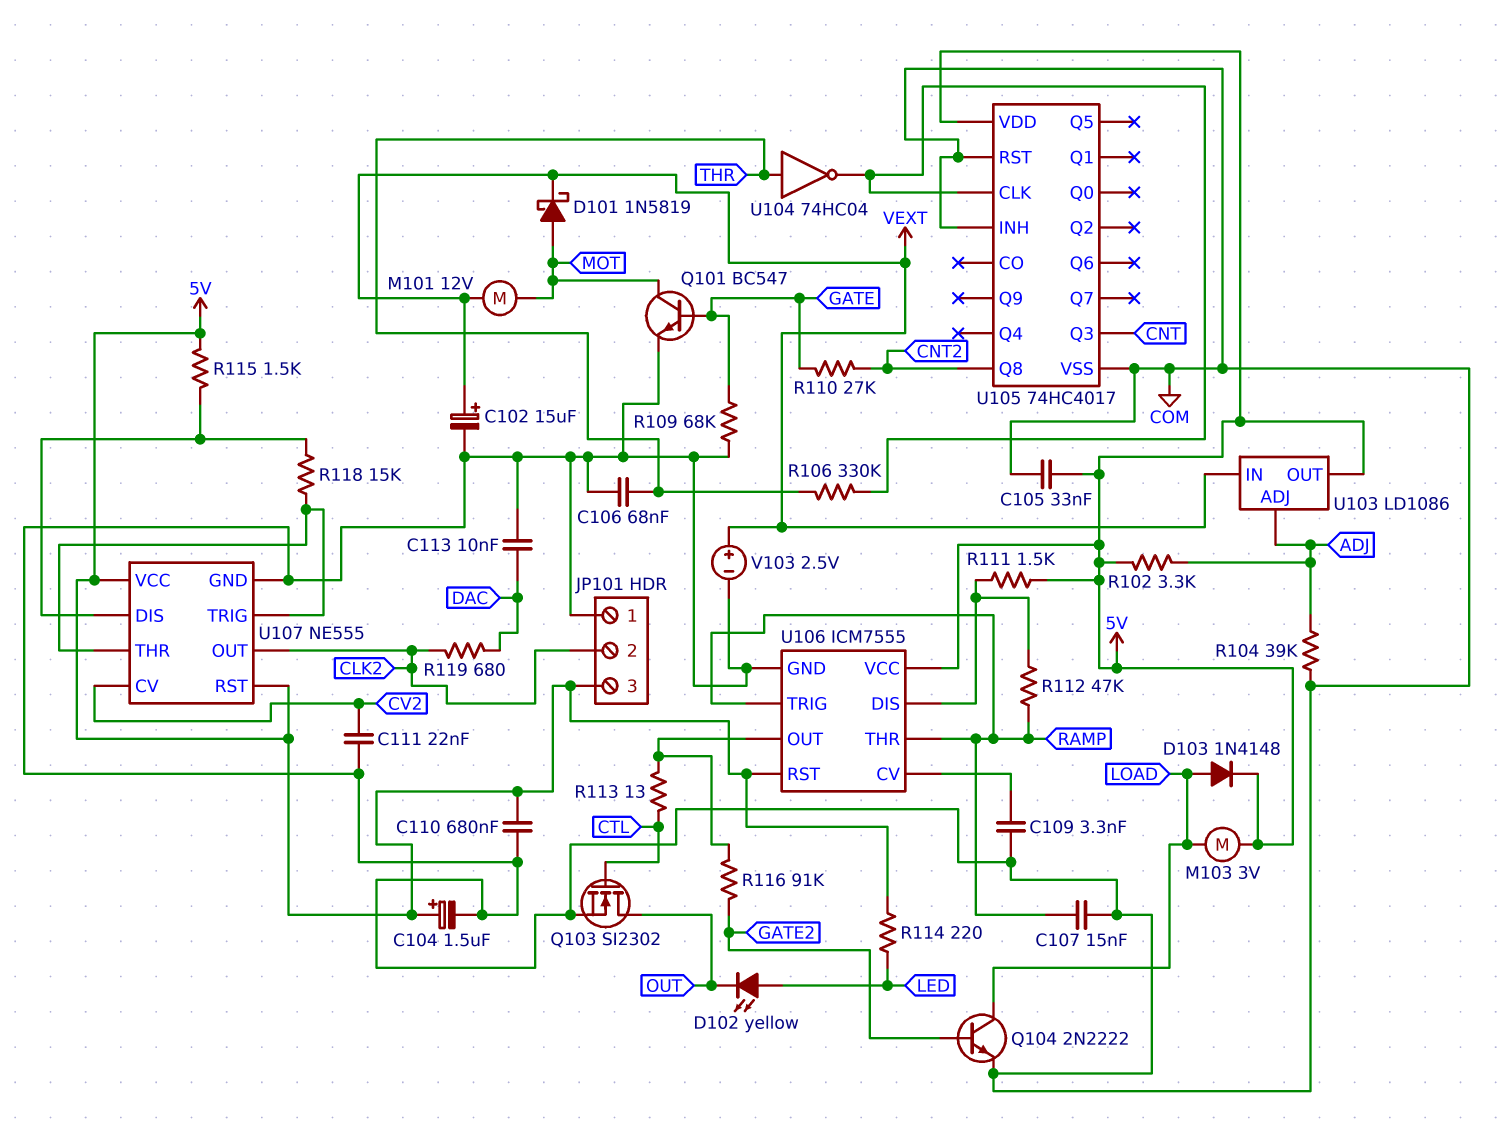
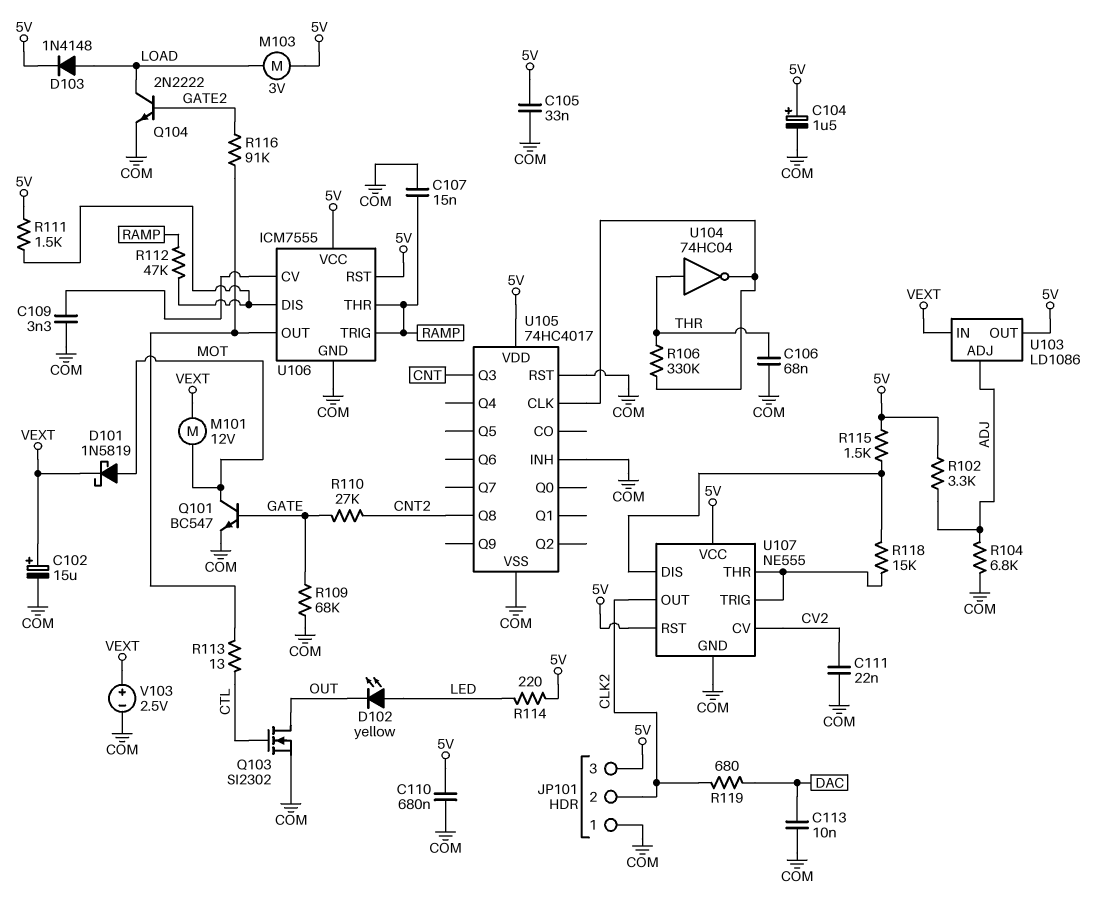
R104: 39k (ADJ, COM) -> 6.8k (ADJ, COM)

